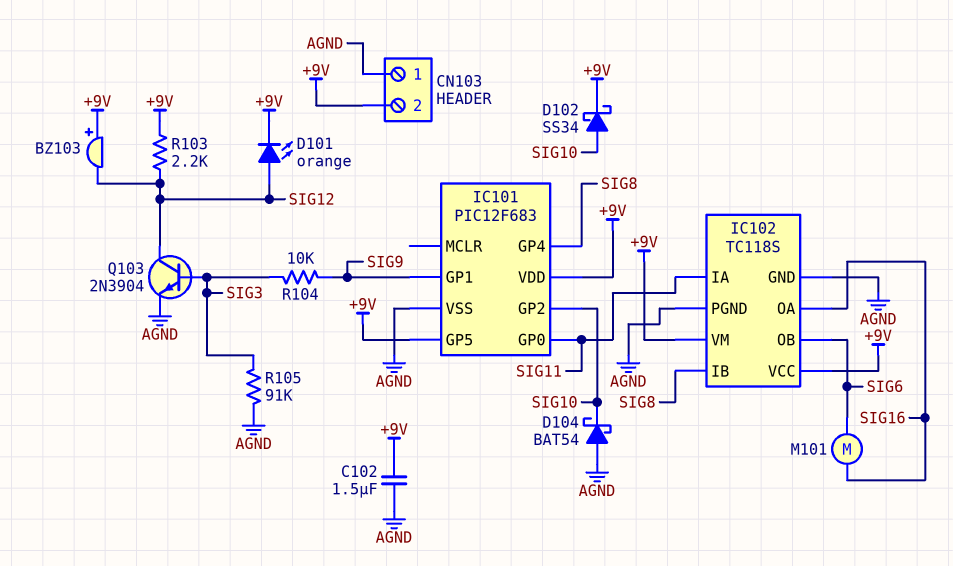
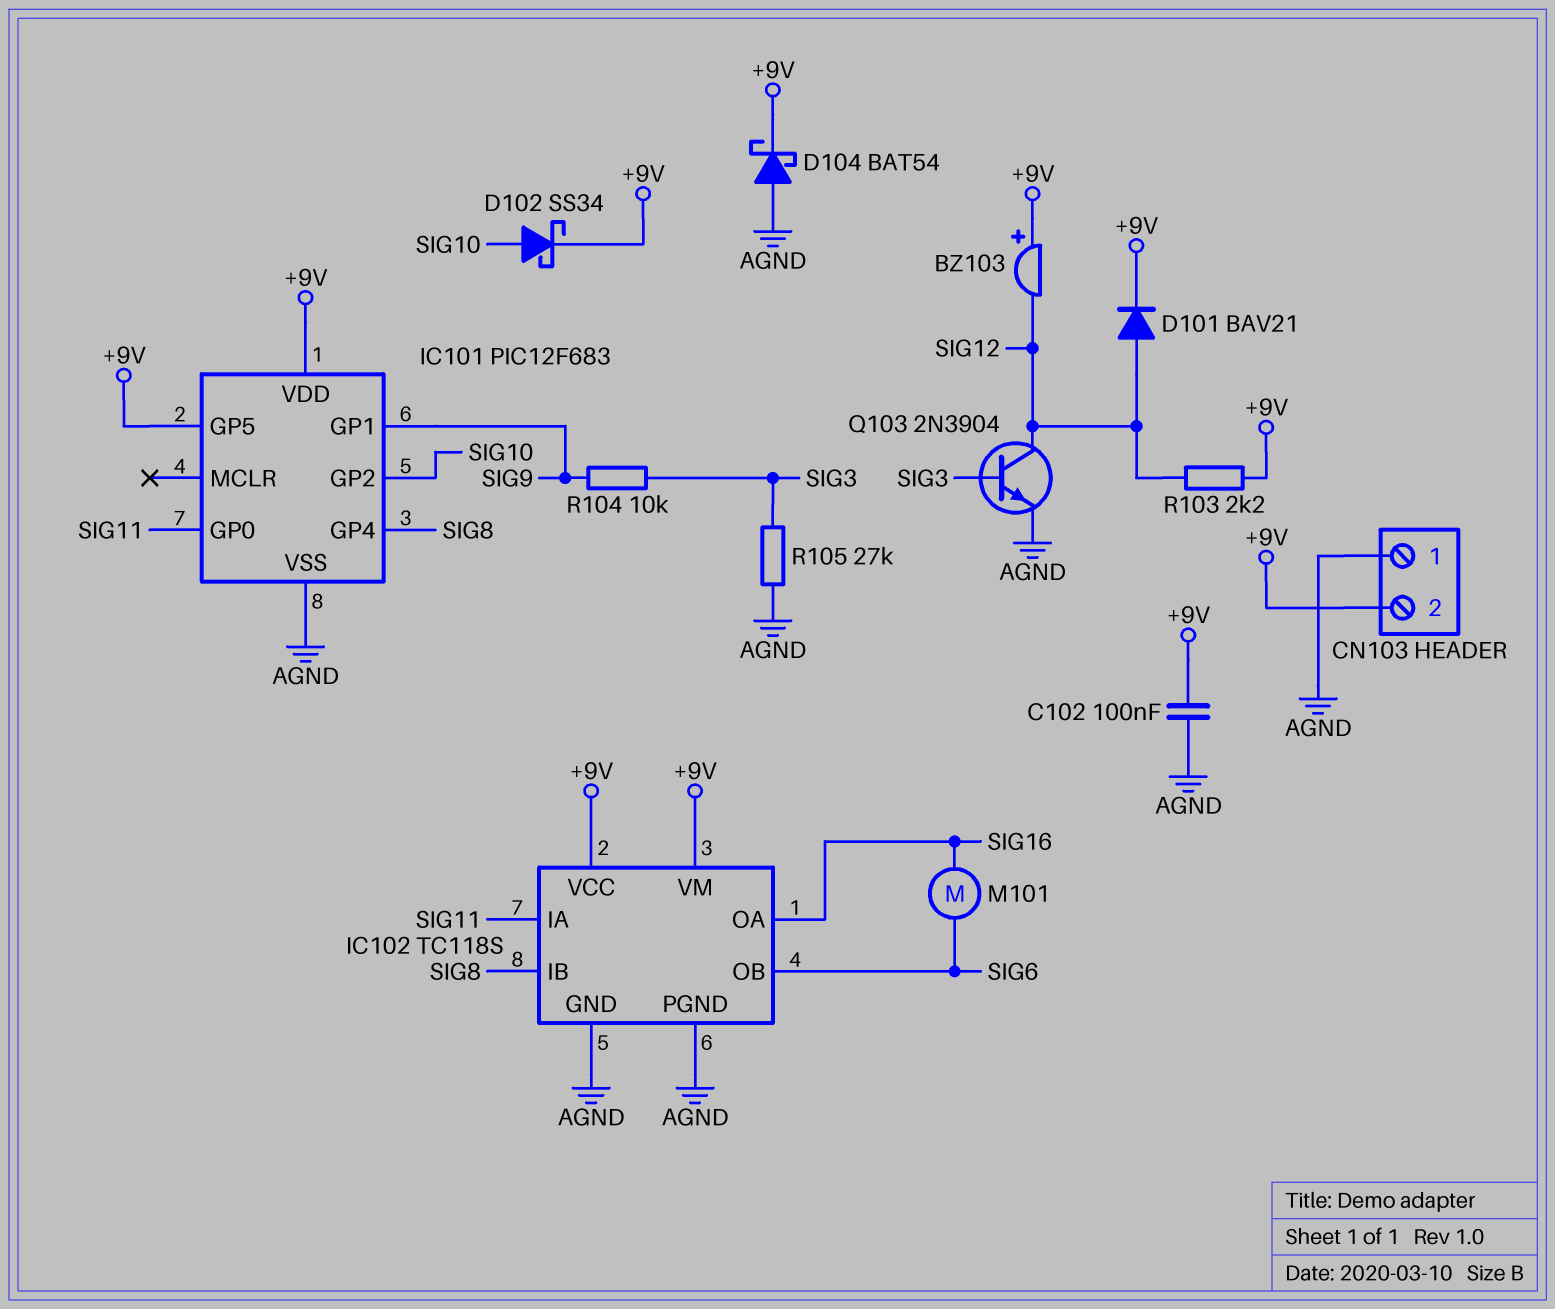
C102: 1.5uF (+9V, AGND) -> 100nF (+9V, AGND)
D101: LED orange (A SIG12, K +9V) -> diode BAV21 (A SIG12, K +9V)
D104: schottky BAT54 (A AGND, K SIG10) -> schottky BAT54 (A AGND, K +9V)
R105: 91k (AGND, SIG3) -> 27k (AGND, SIG3)

